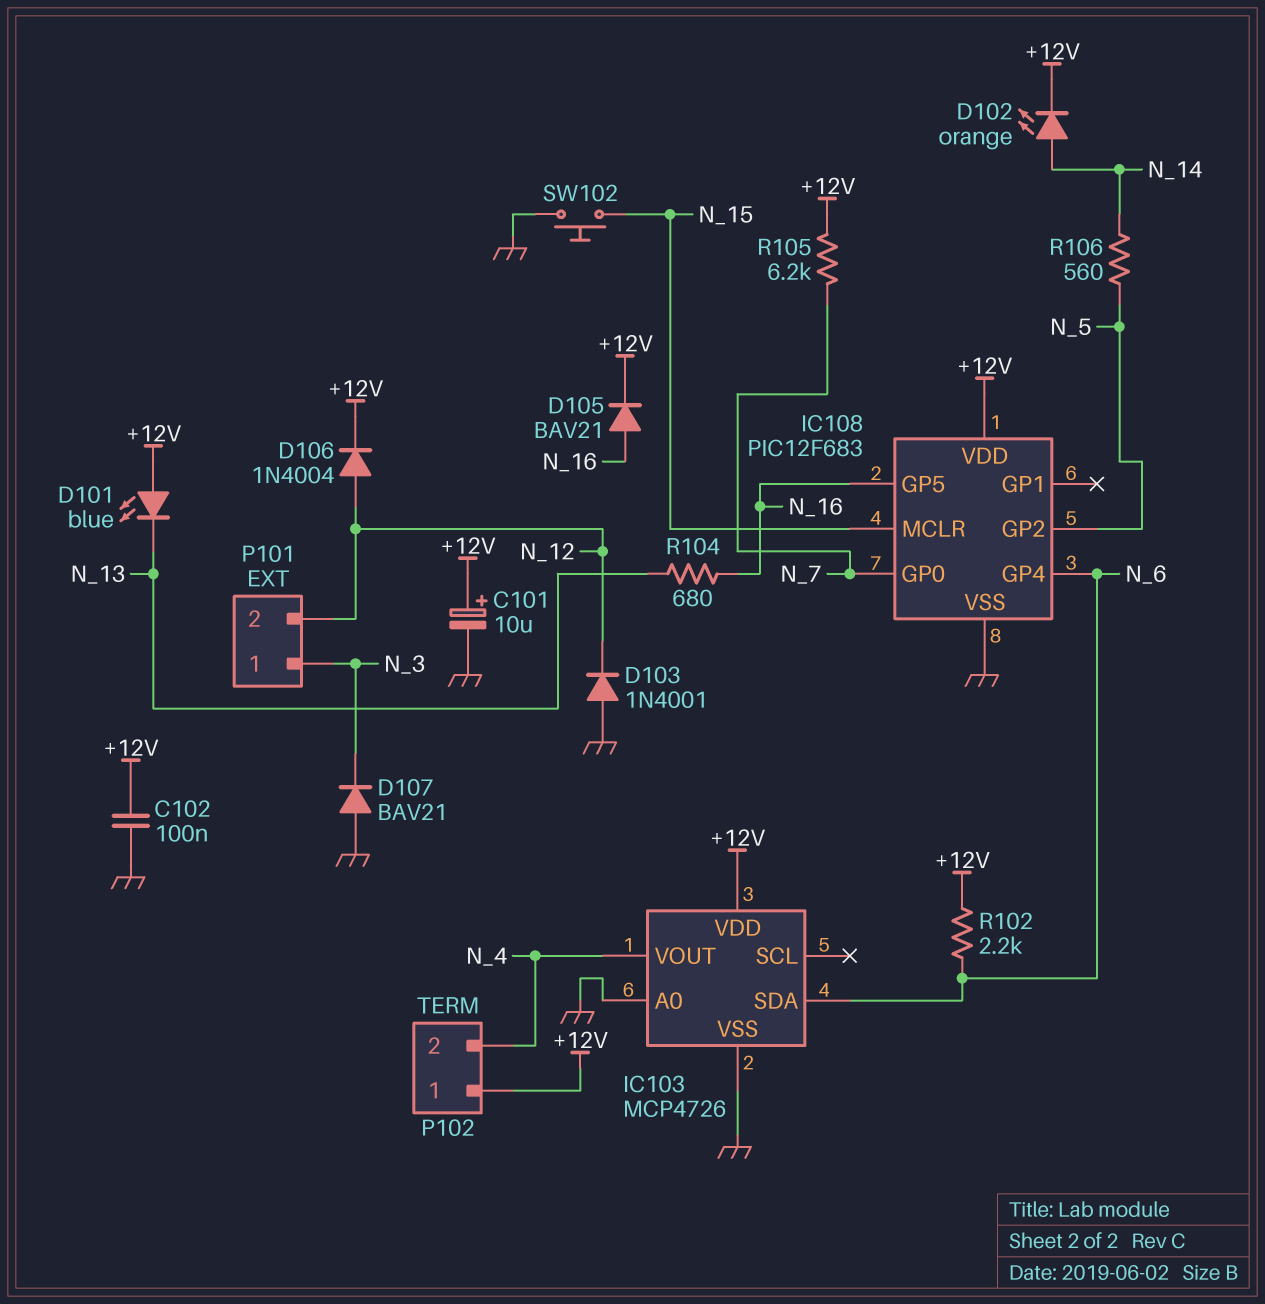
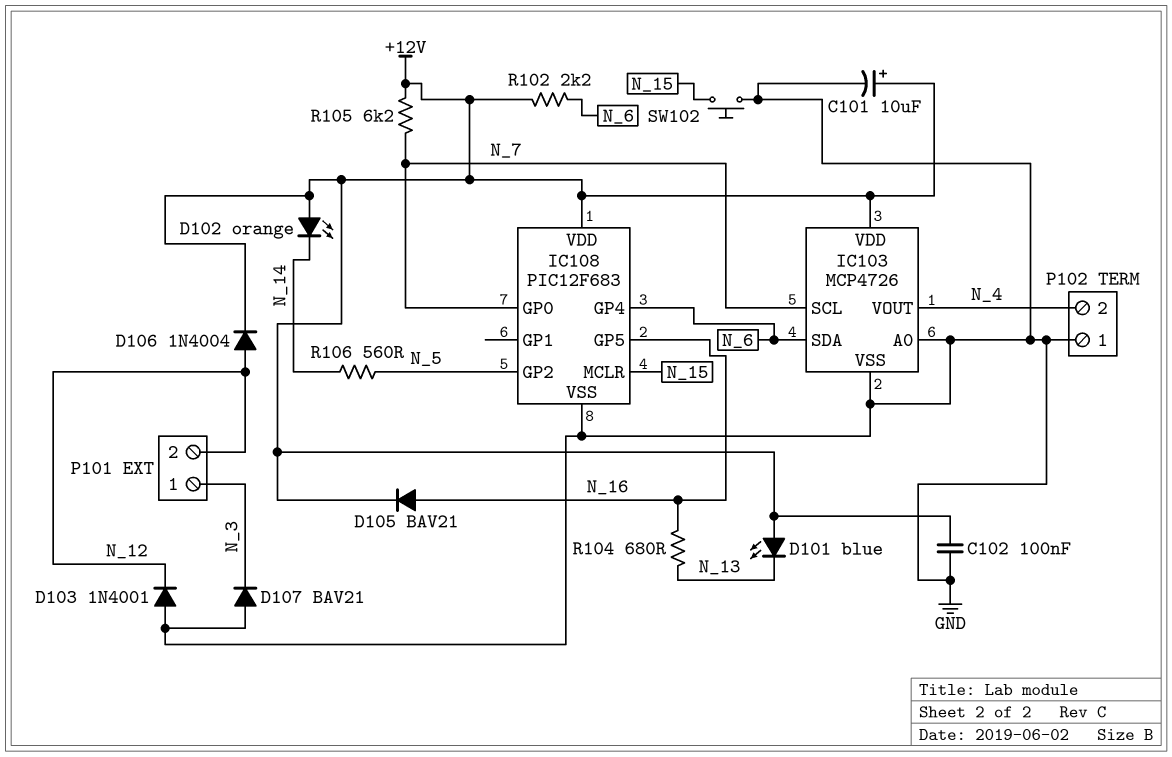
D102: LED orange (A N_14, K +12V) -> LED orange (A +12V, K N_14)
IC103 pin SCL: none -> N_7
P102 pin 1: +12V -> GND

